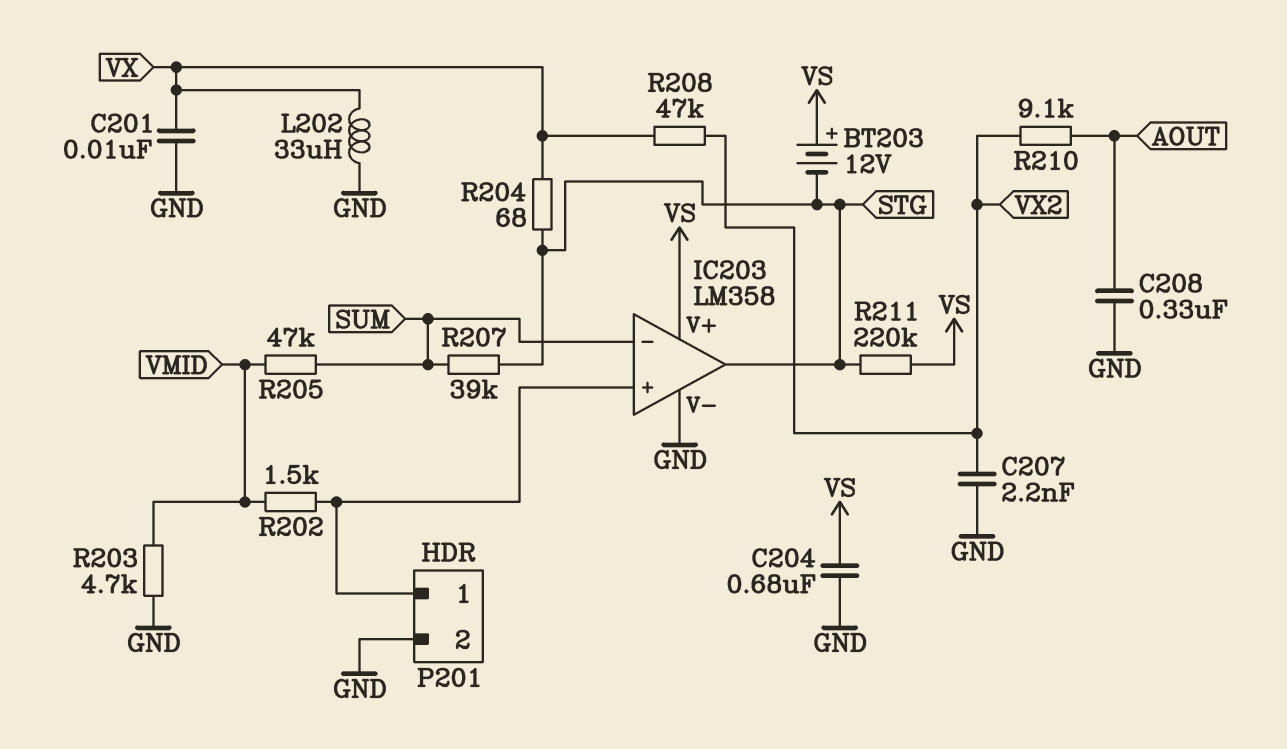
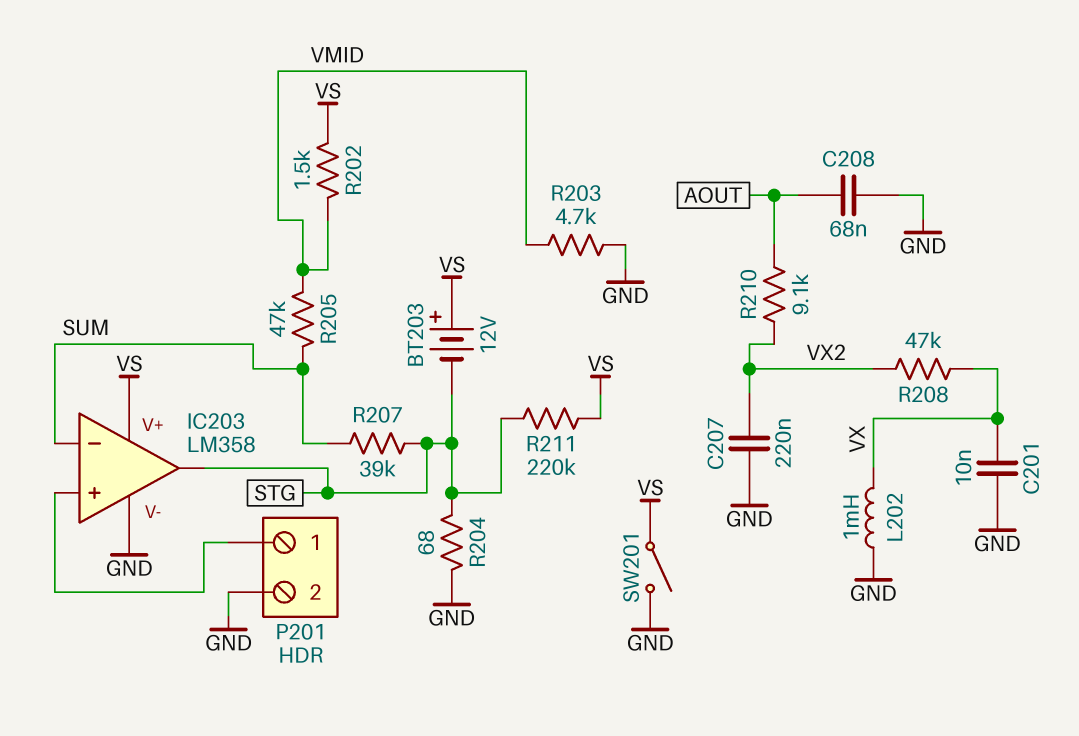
C204: 680nF (GND, VS) -> none
C207: 2.2nF (GND, VX2) -> 220nF (GND, VX2)
C208: 330nF (AOUT, GND) -> 68nF (AOUT, GND)
L202: 33uH (GND, VX) -> 1mH (GND, VX)
R202: 1.5k (IC203/in+, VMID) -> 1.5k (VMID, VS)
R204: 68 (STG, VX) -> 68 (GND, STG)
SW201: none -> switch (GND, VS)

